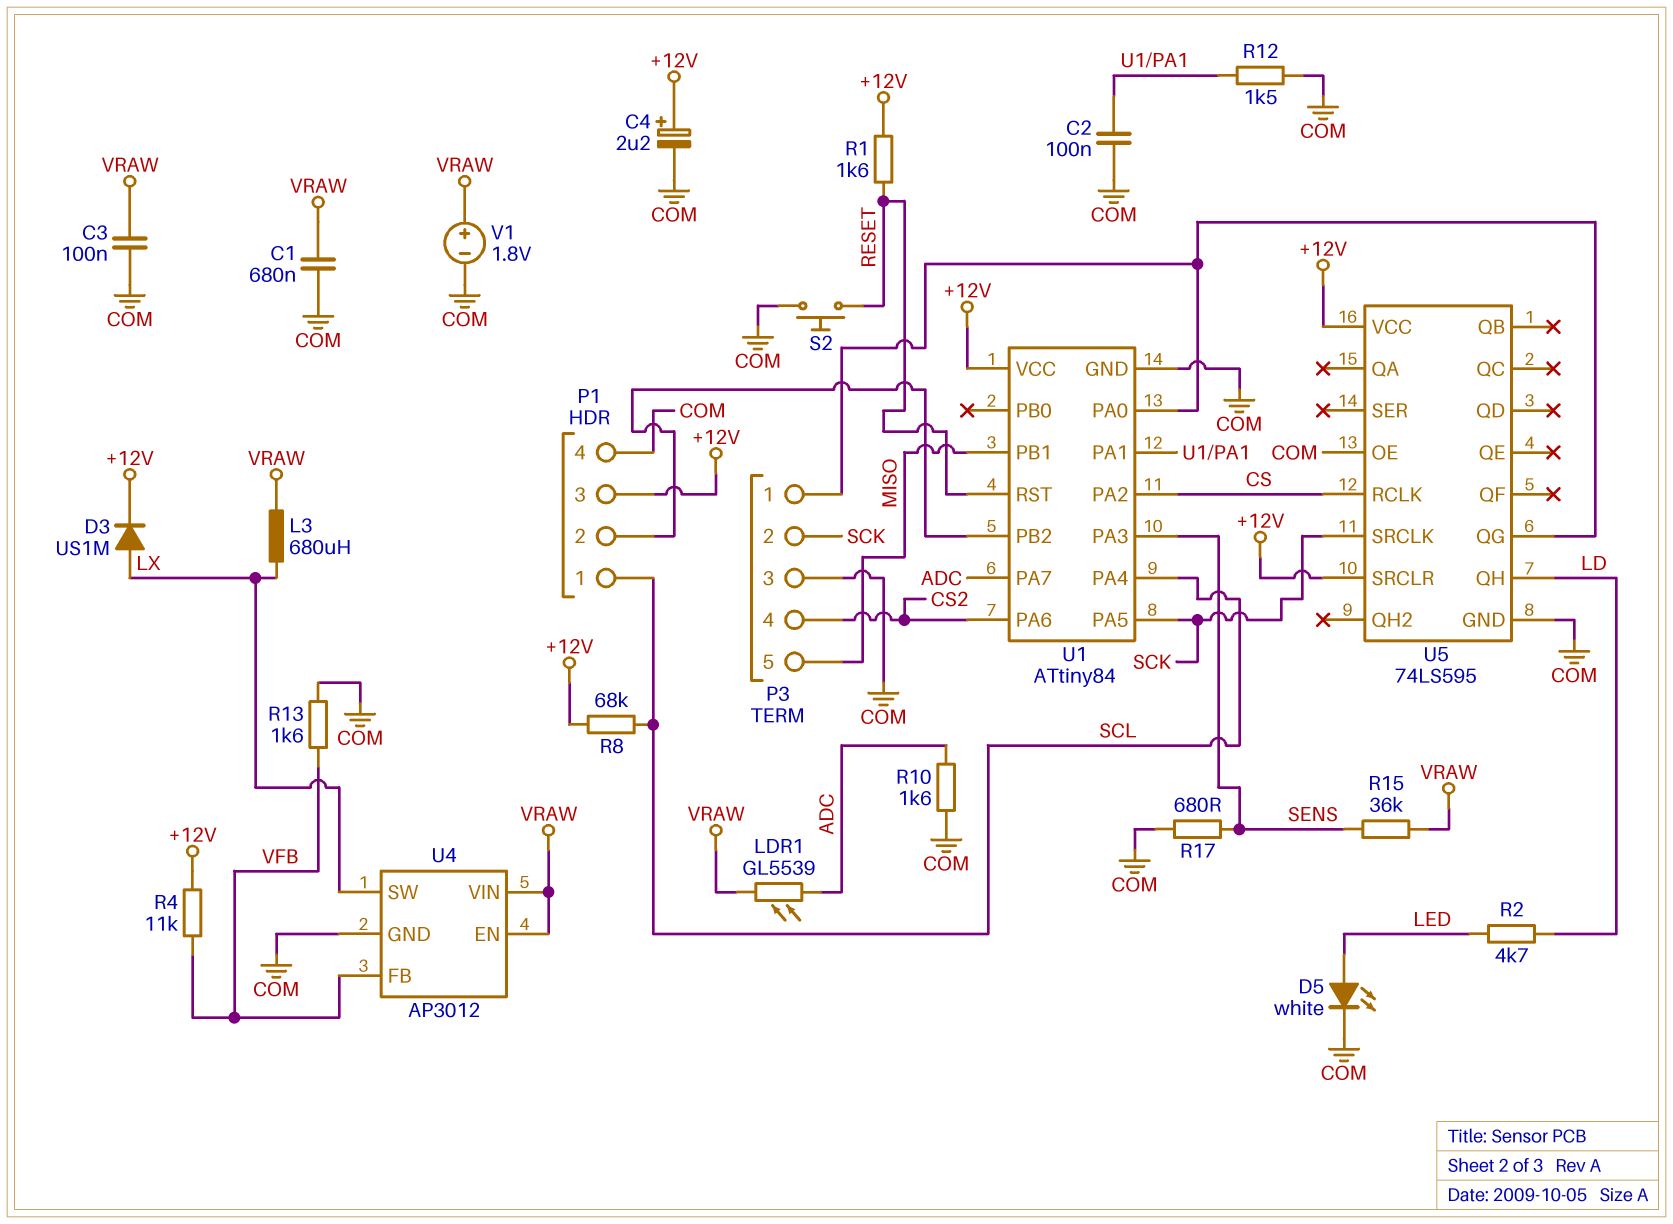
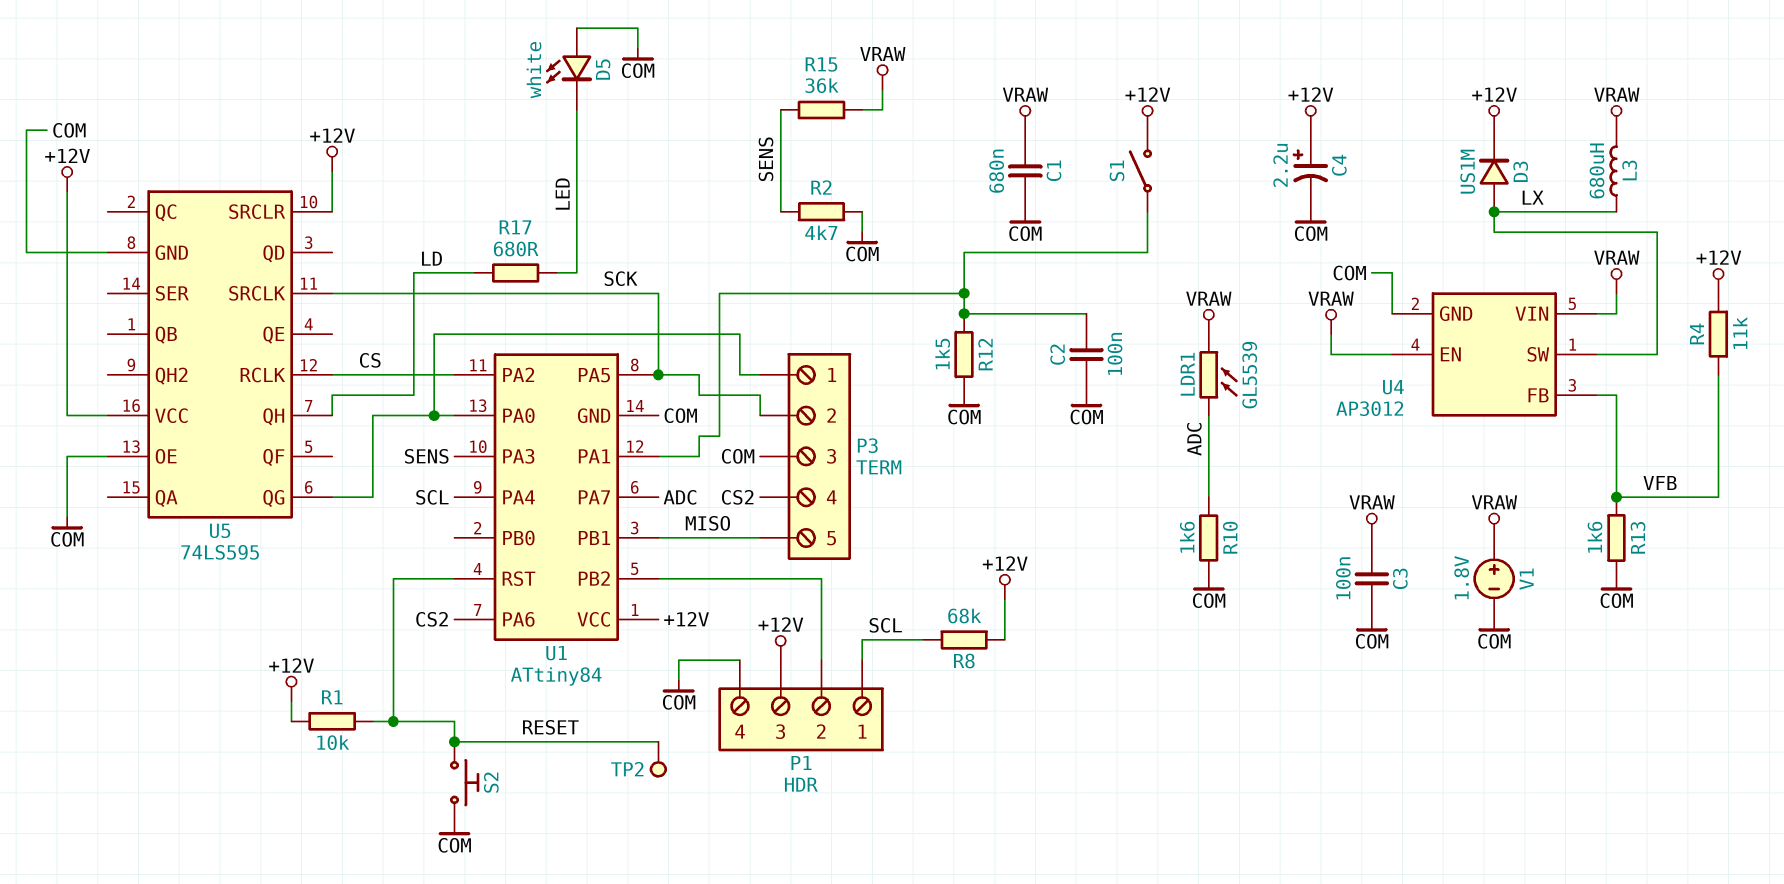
D5: LED white (A LED, K COM) -> LED white (A COM, K LED)
R1: 1.6k (+12V, RESET) -> 10k (+12V, RESET)
R2: 4.7k (LD, LED) -> 4.7k (COM, SENS)
R17: 680 (COM, SENS) -> 680 (LD, LED)
S1: none -> switch (+12V, U1/PA1)
TP2: none -> test point (RESET)

